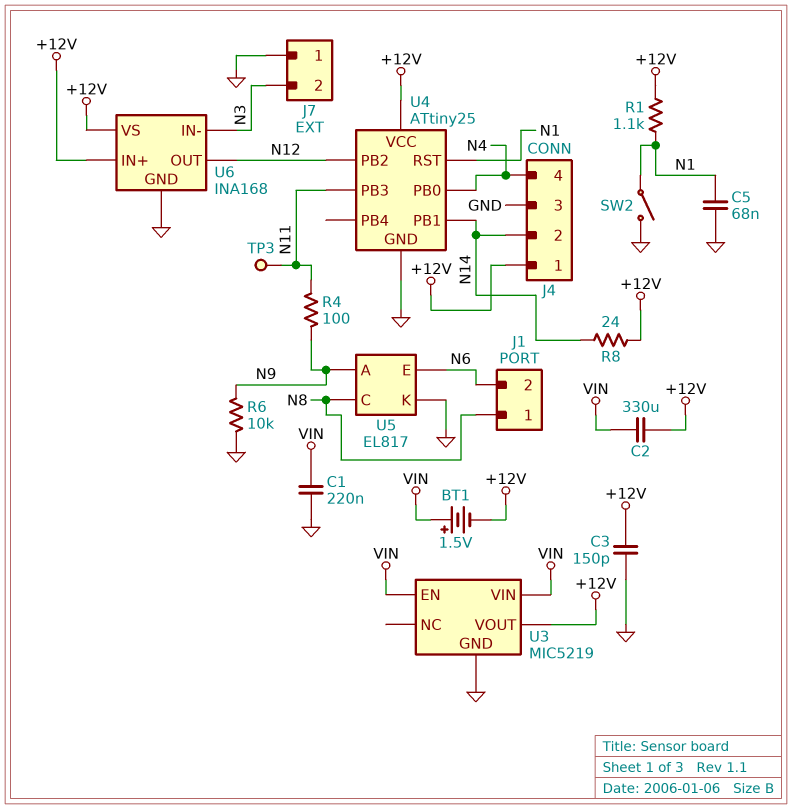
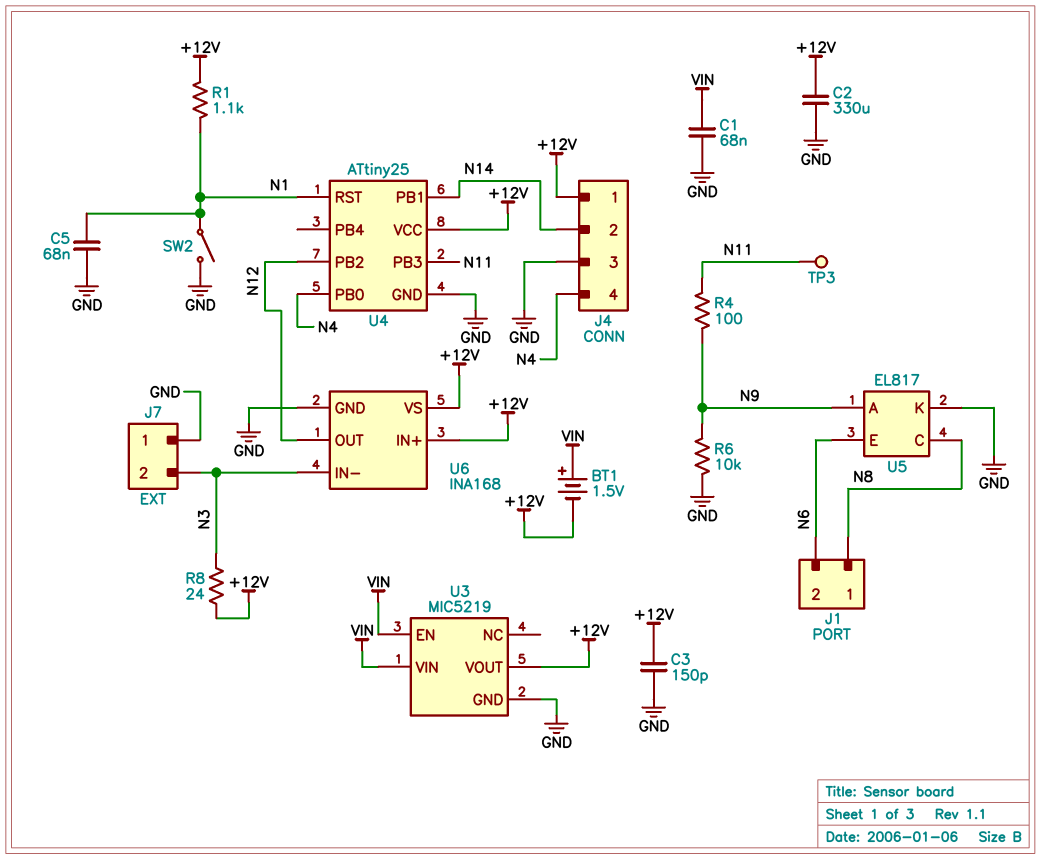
C1: 220nF (GND, VIN) -> 68nF (GND, VIN)
C2: 330uF (+12V, VIN) -> 330uF (+12V, GND)
R8: 24 (+12V, N14) -> 24 (+12V, N3)

